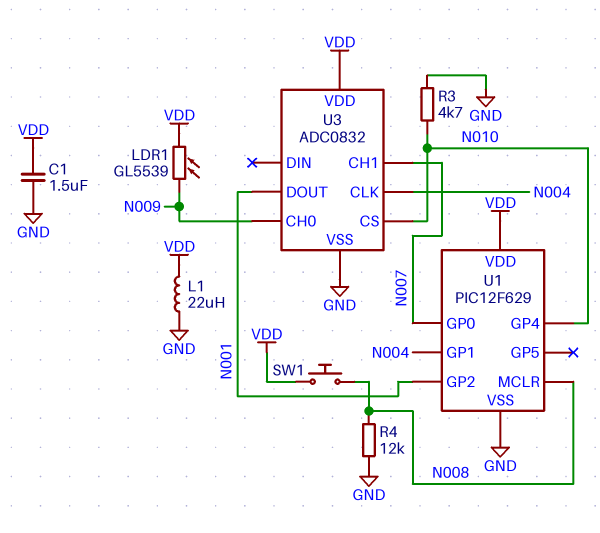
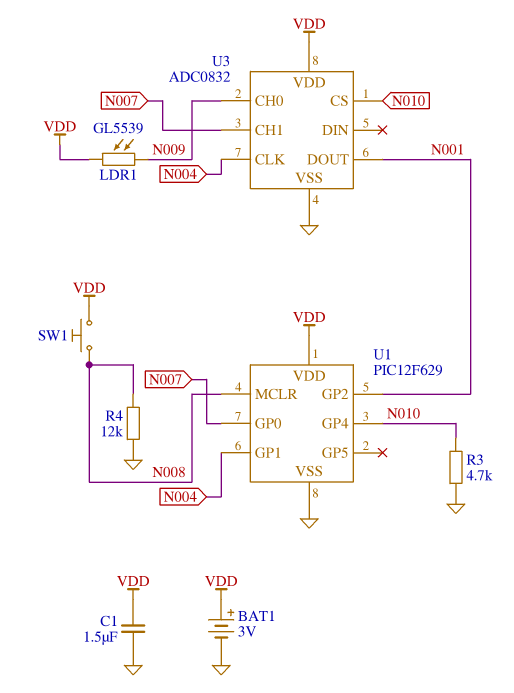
BAT1: none -> 3V (plus VDD, minus GND)
L1: 22uH (GND, VDD) -> none

